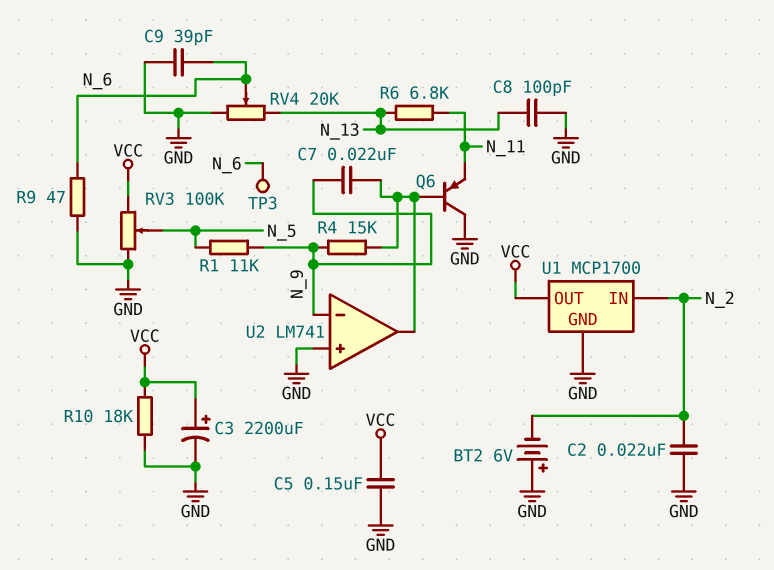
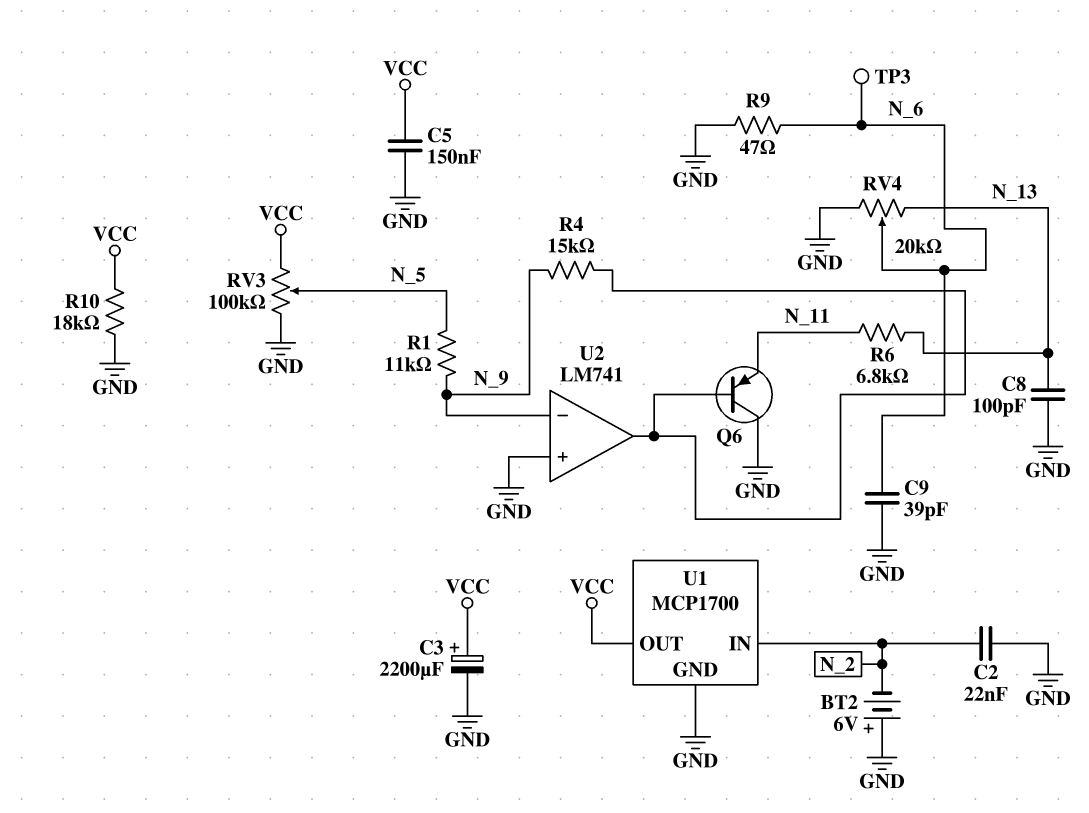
C7: 22nF (N_9, U2/out) -> none

